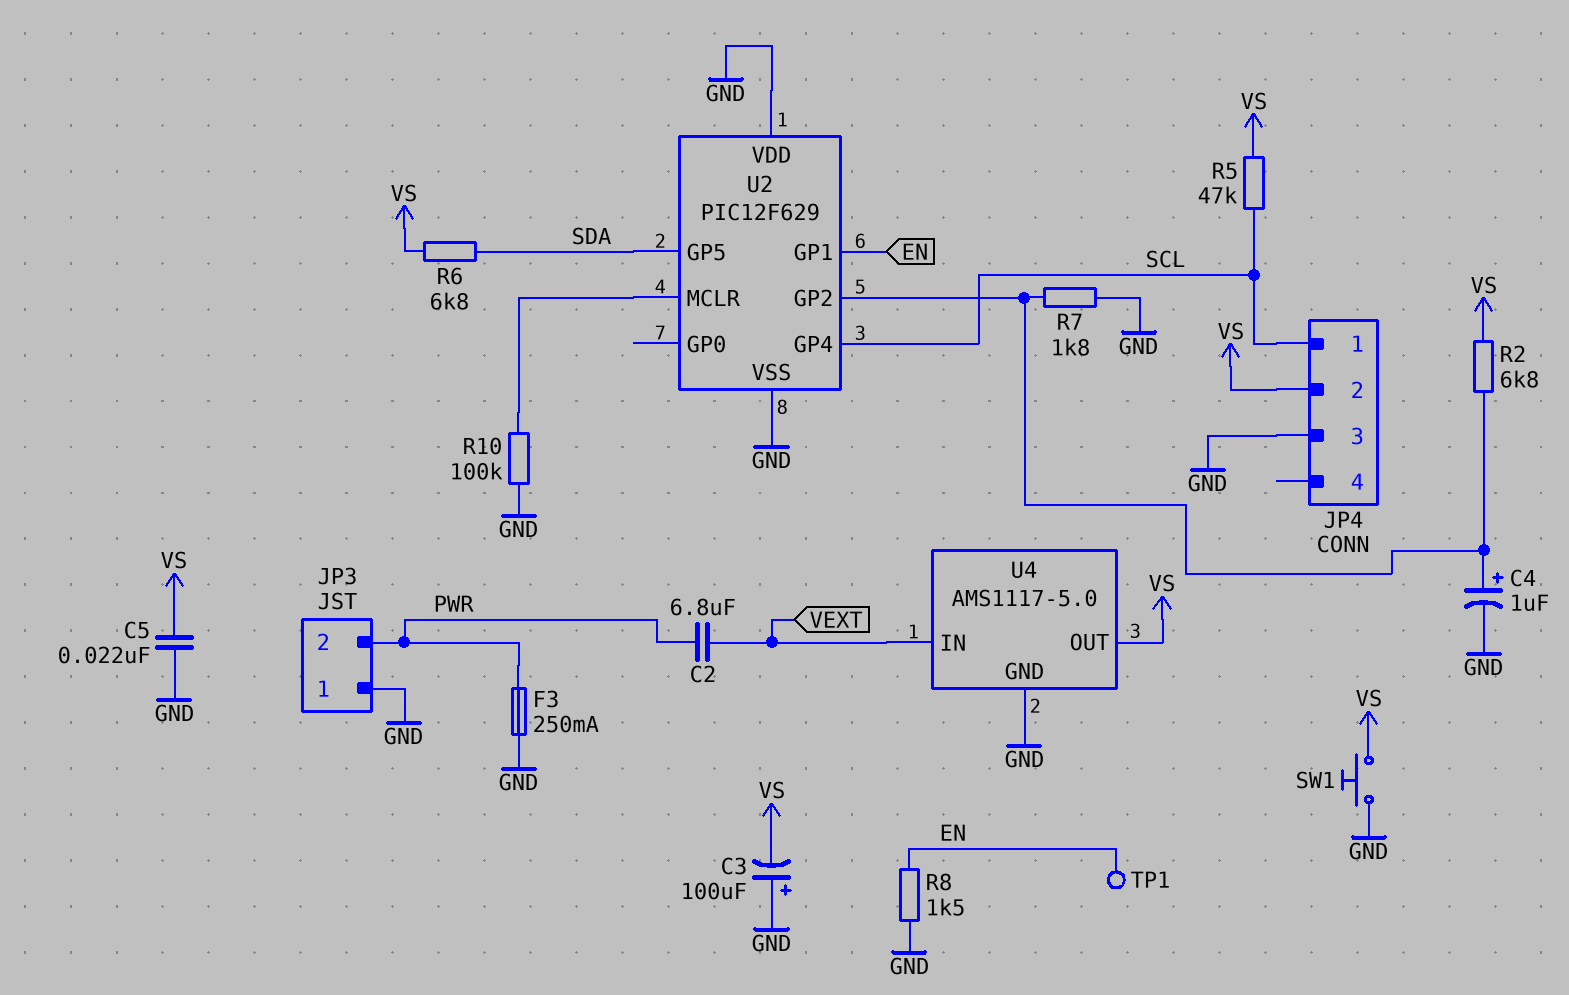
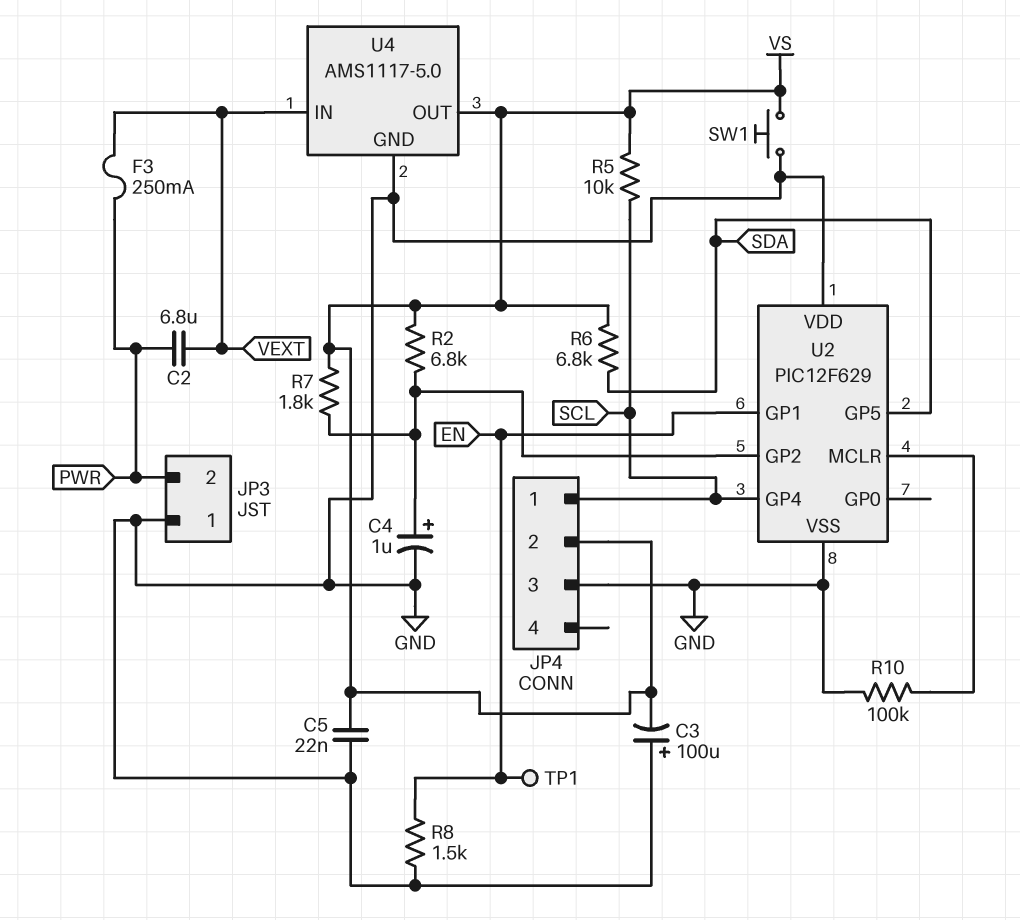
F3: 250mA (GND, PWR) -> 250mA (PWR, VEXT)
R5: 47k (SCL, VS) -> 10k (SCL, VS)
R7: 1.8k (GND, U2/GP2) -> 1.8k (U2/GP2, VS)

